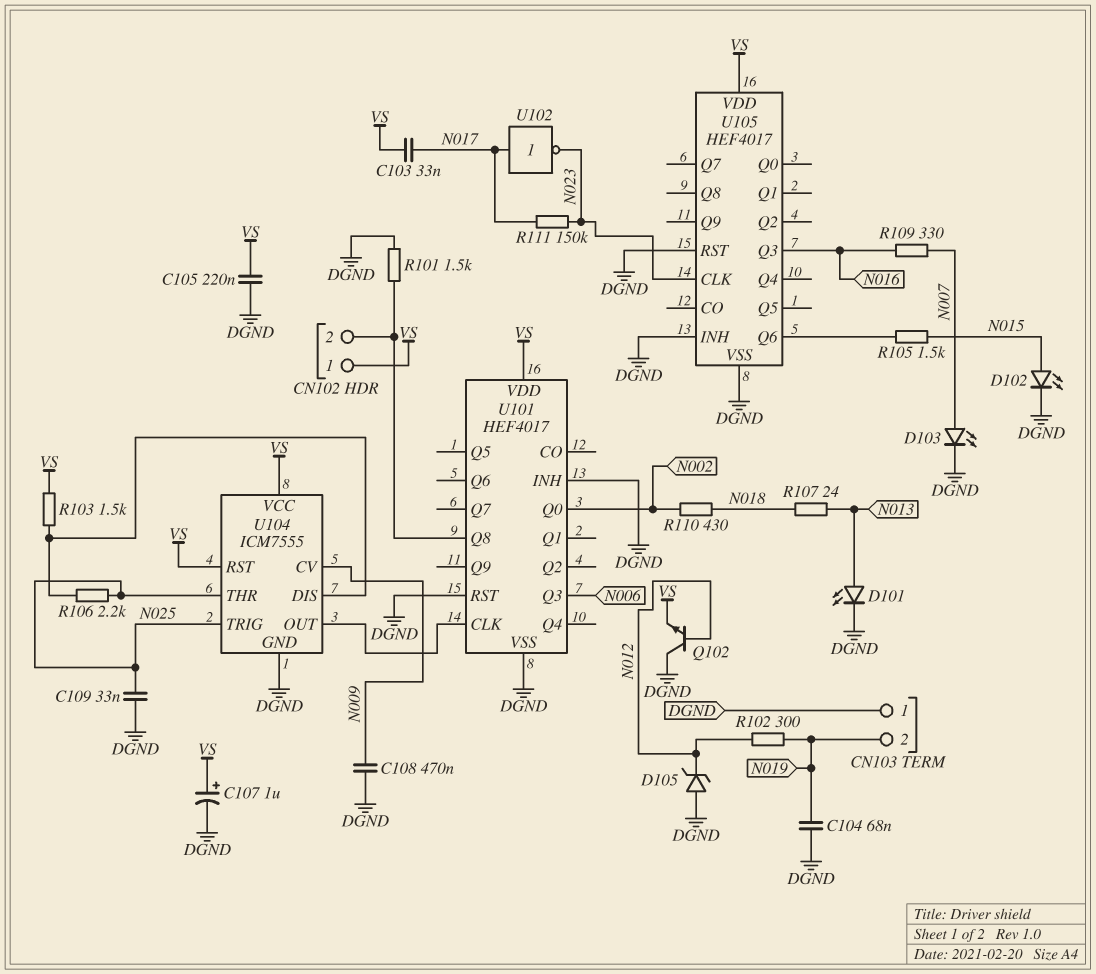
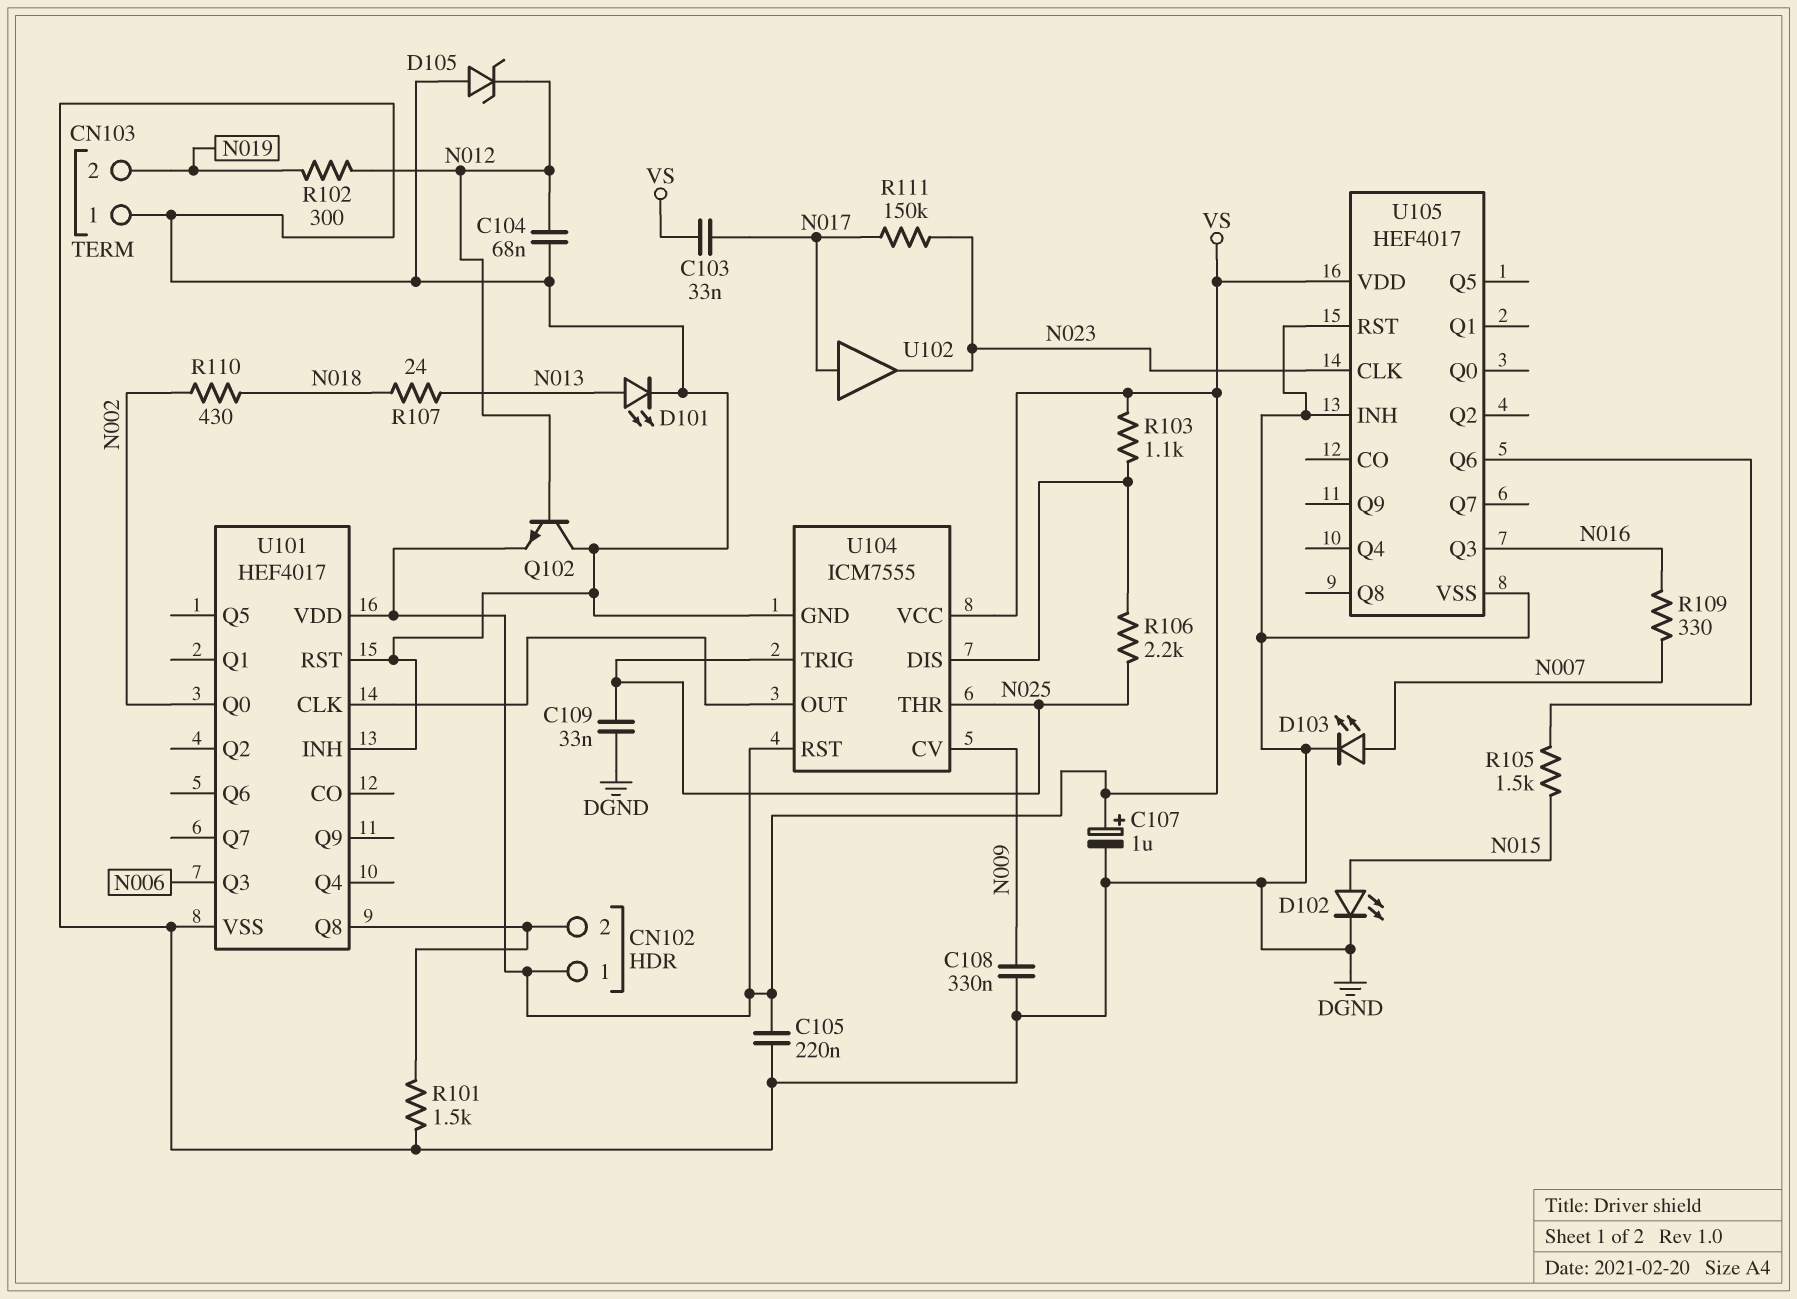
C104: 68nF (DGND, N019) -> 68nF (DGND, N012)
C108: 470nF (DGND, N009) -> 330nF (DGND, N009)
R103: 1.5k (U104/DIS, VS) -> 1.1k (U104/DIS, VS)
U102: NOT (in N017, out N023) -> buffer (in N017, out N023)

